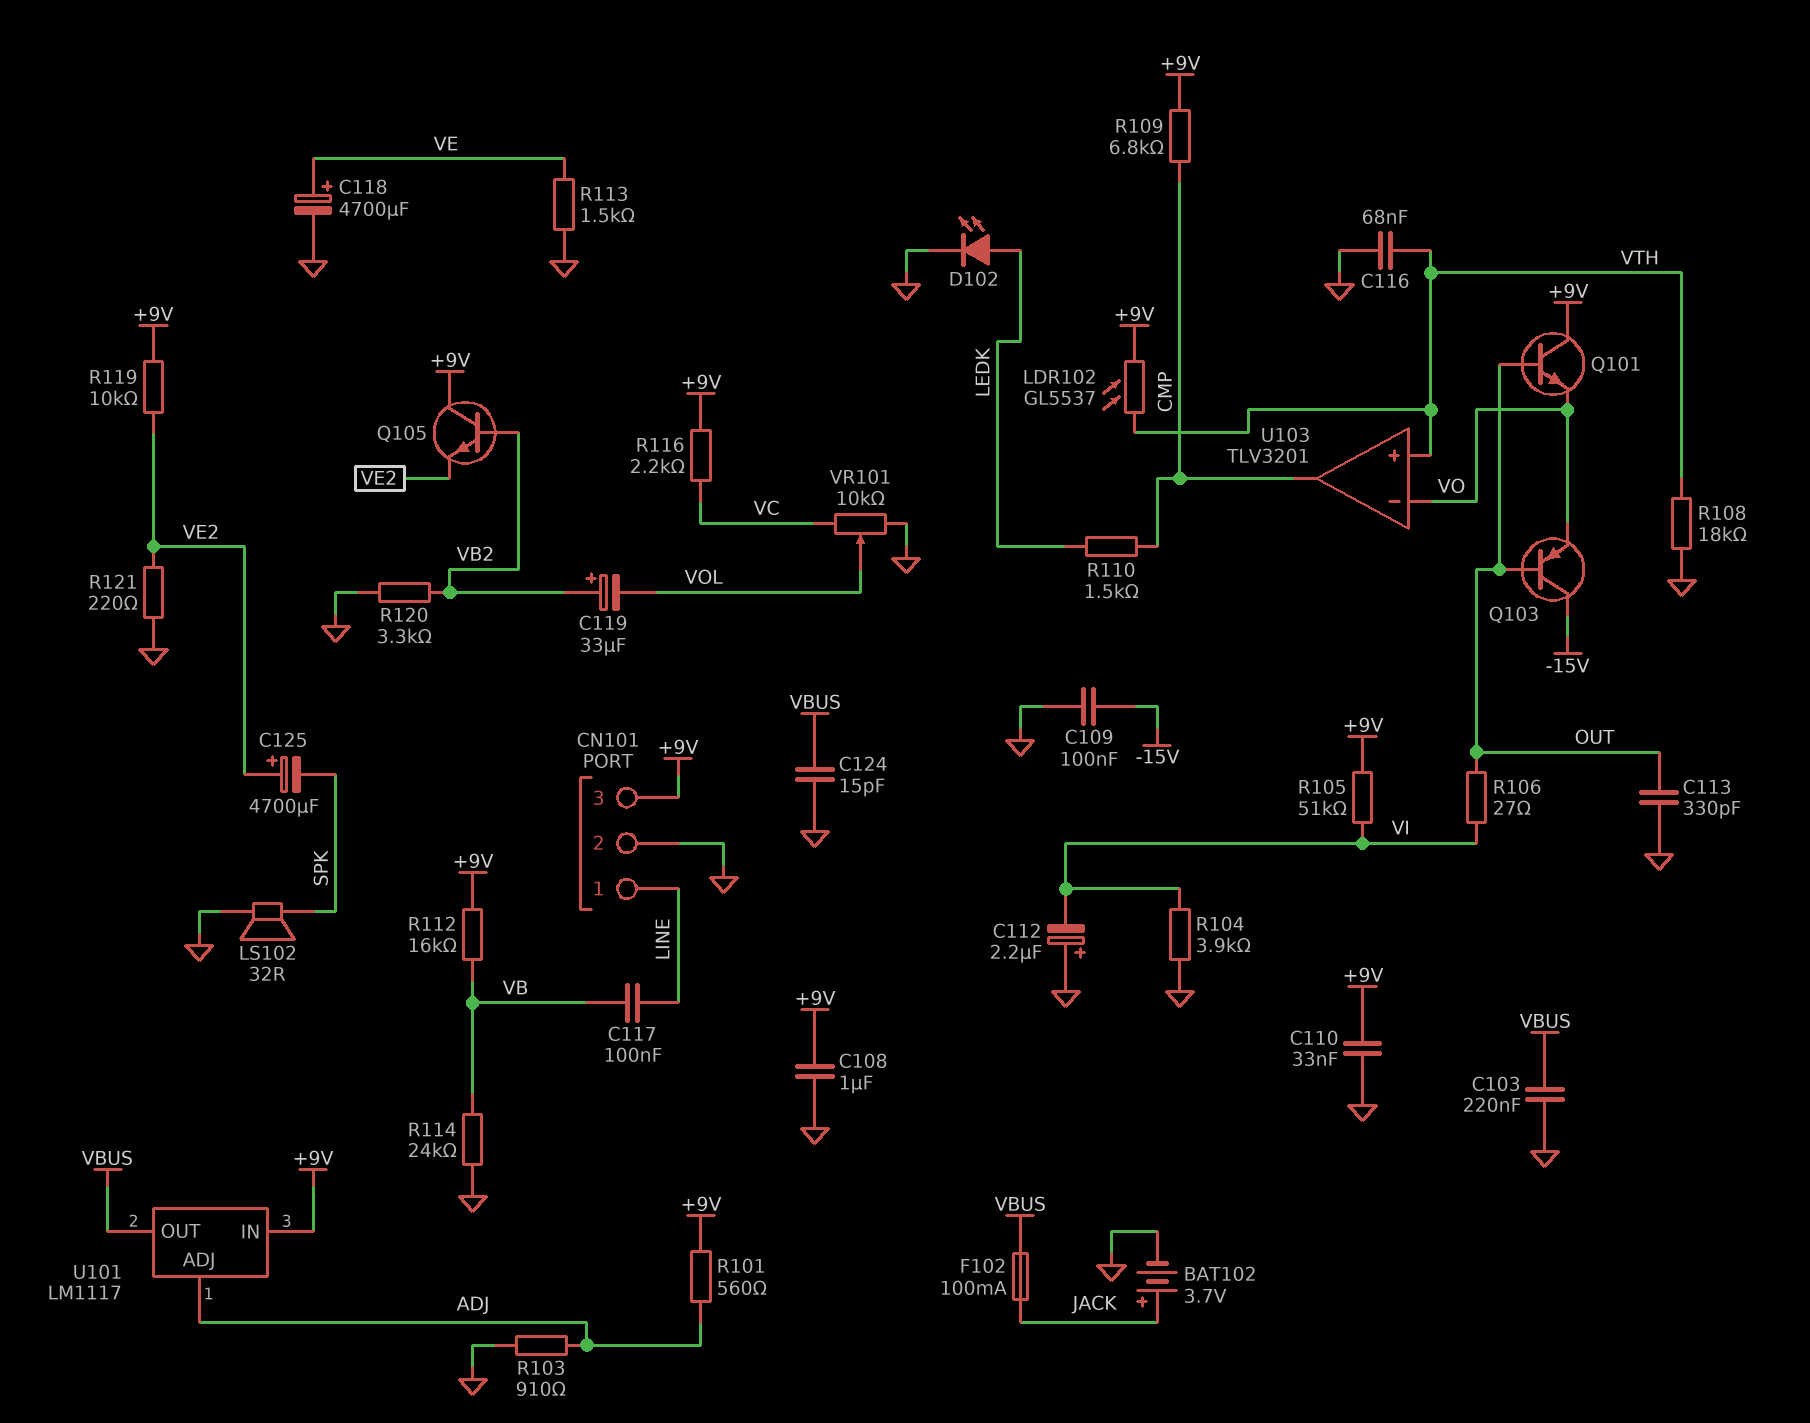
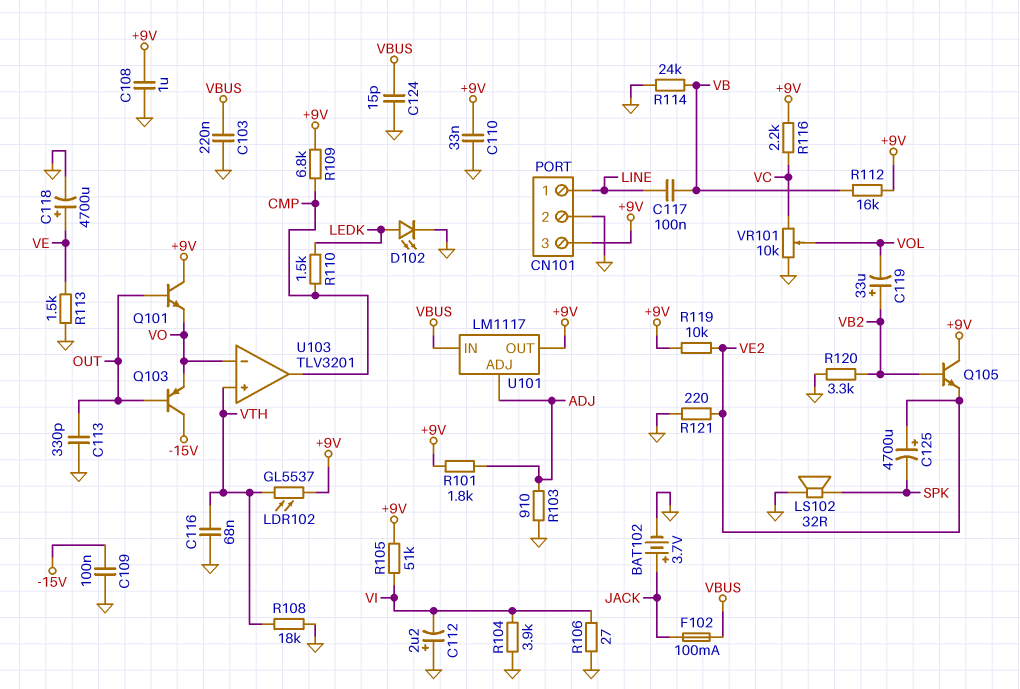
R101: 560 (+9V, ADJ) -> 1.8k (+9V, ADJ)
R106: 27 (OUT, VI) -> 27 (GND, VI)
U101 pin IN: +9V -> VBUS
U101 pin OUT: VBUS -> +9V

